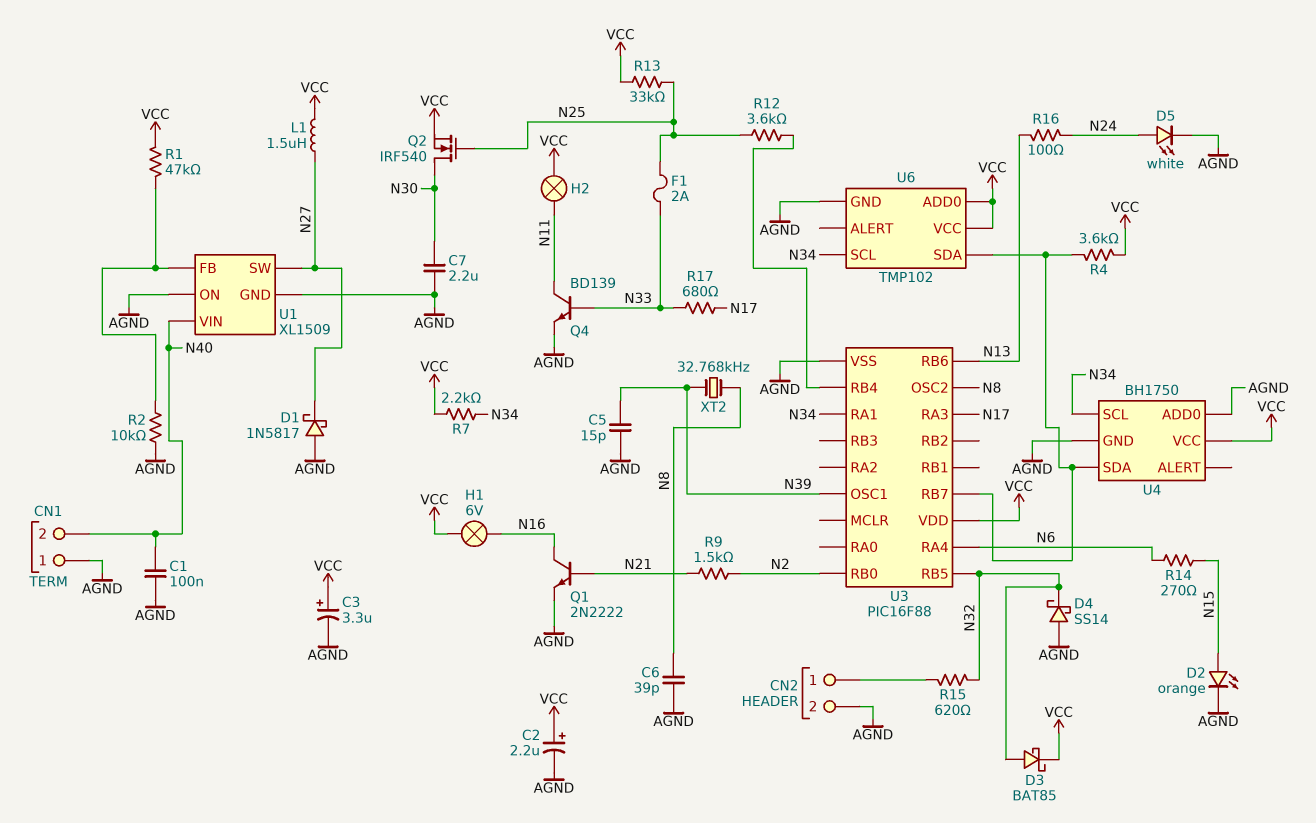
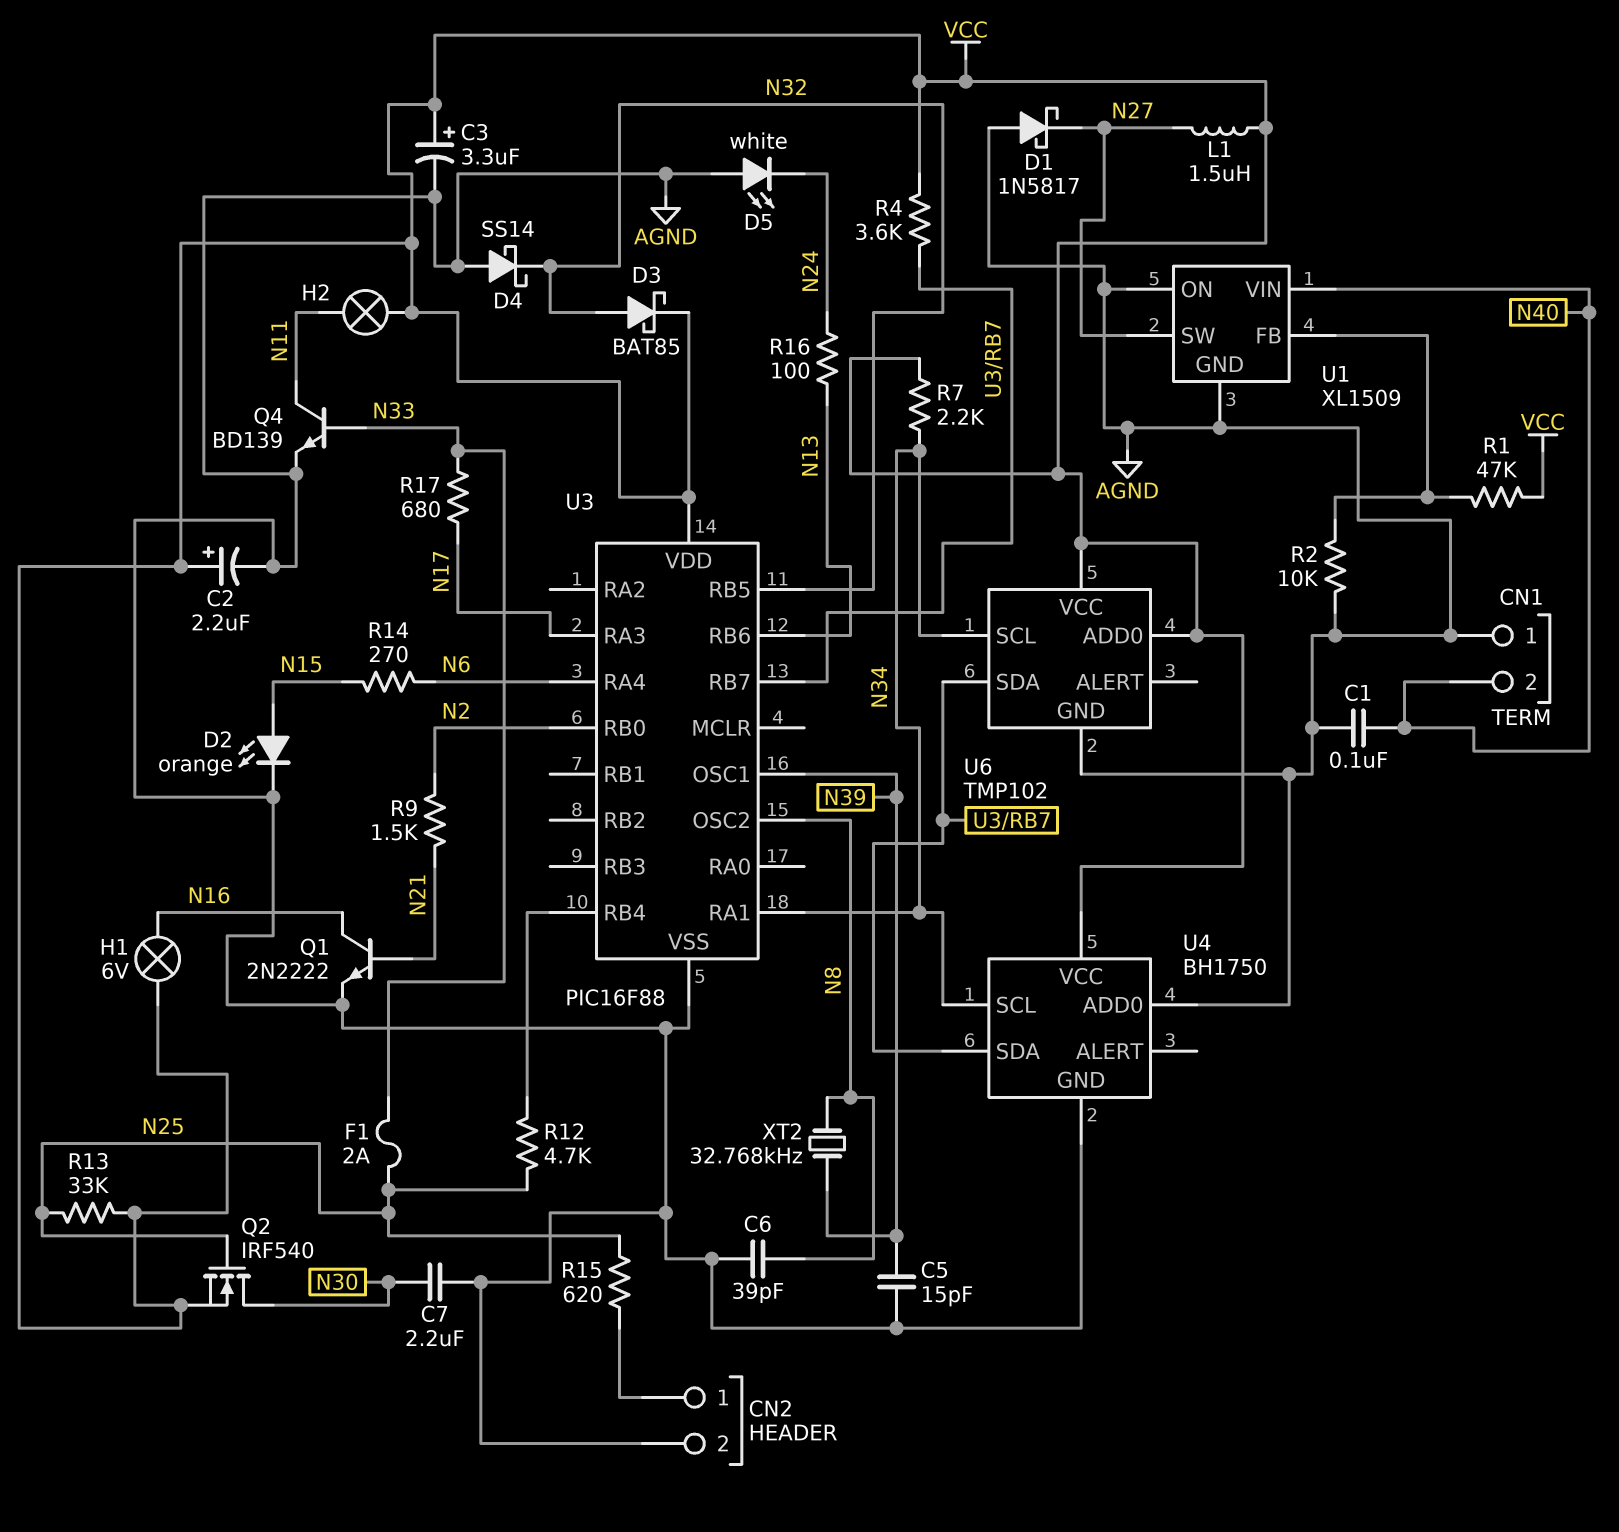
D5: LED white (A N24, K AGND) -> LED white (A AGND, K N24)
R12: 3.6k (N25, U3/RB4) -> 4.7k (N25, U3/RB4)
R15: 620 (CN2/1, N32) -> 620 (CN2/1, N25)

